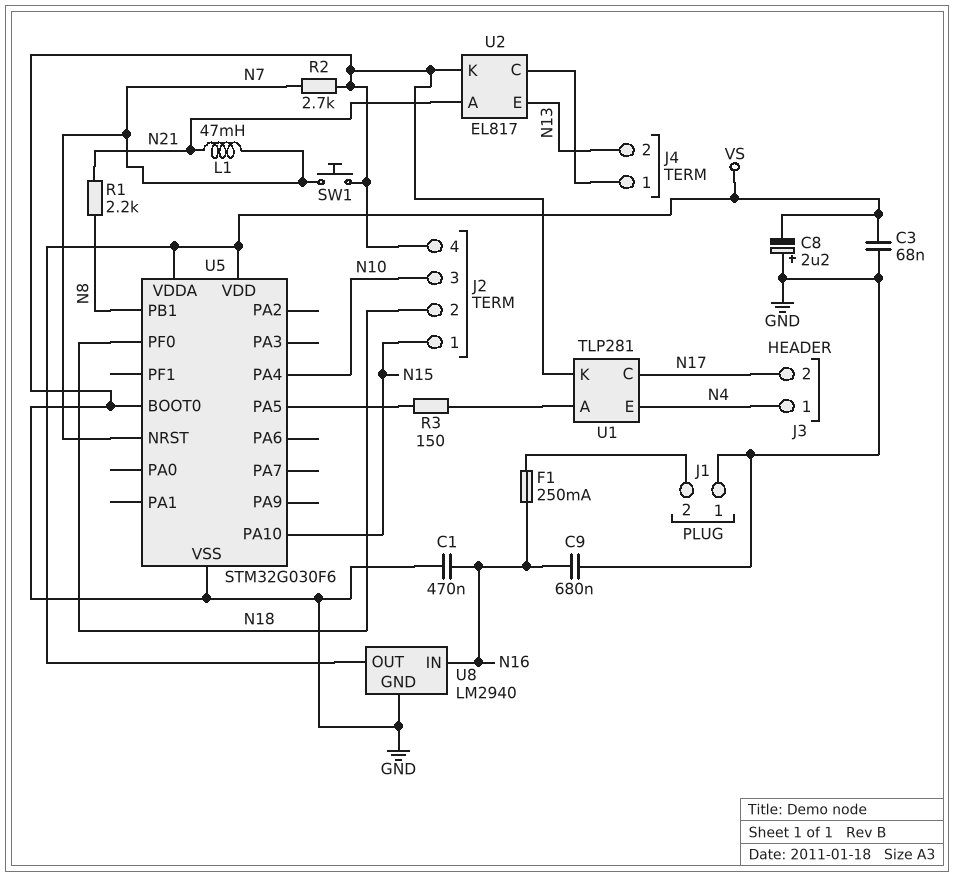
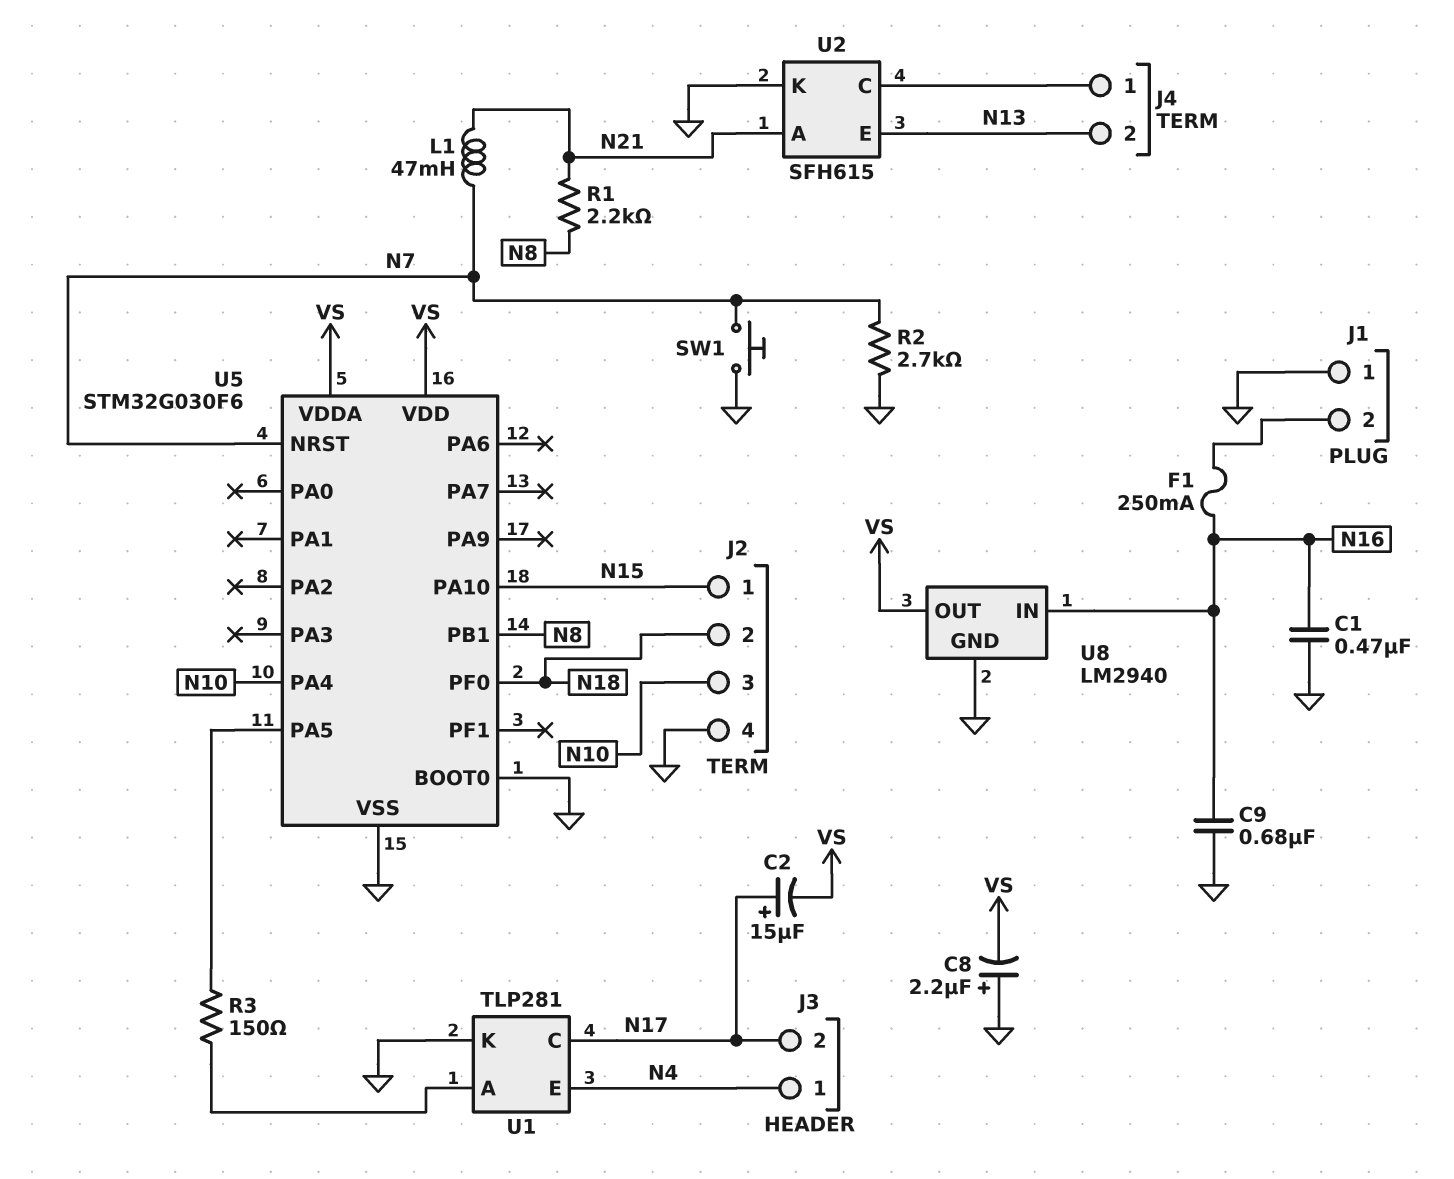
C2: none -> 15uF (plus N17, minus VS)
C3: 68nF (GND, VS) -> none
U2: EL817 -> SFH615

